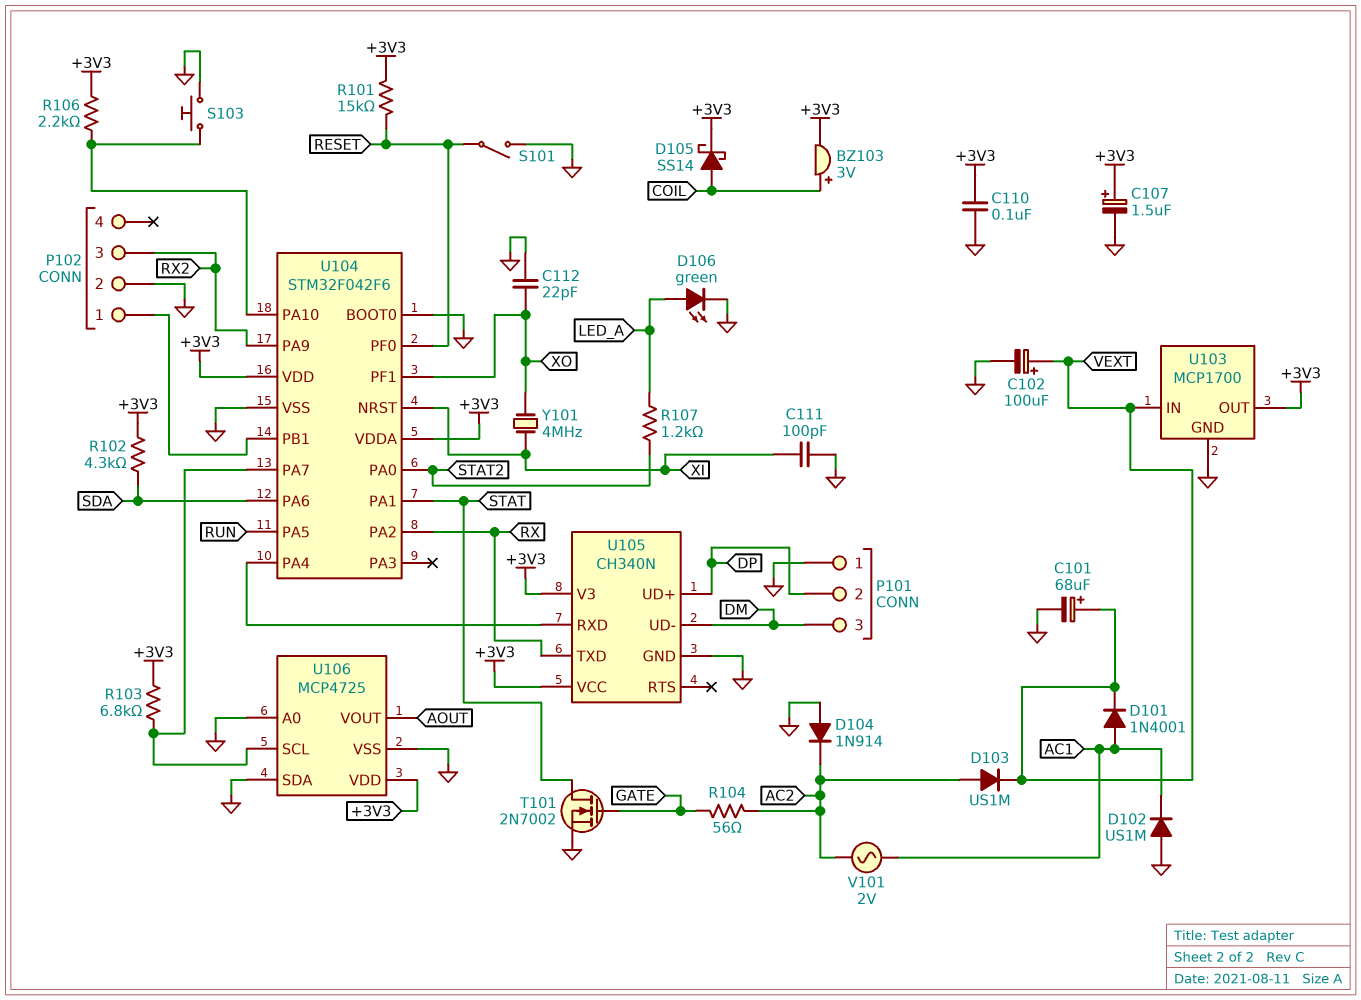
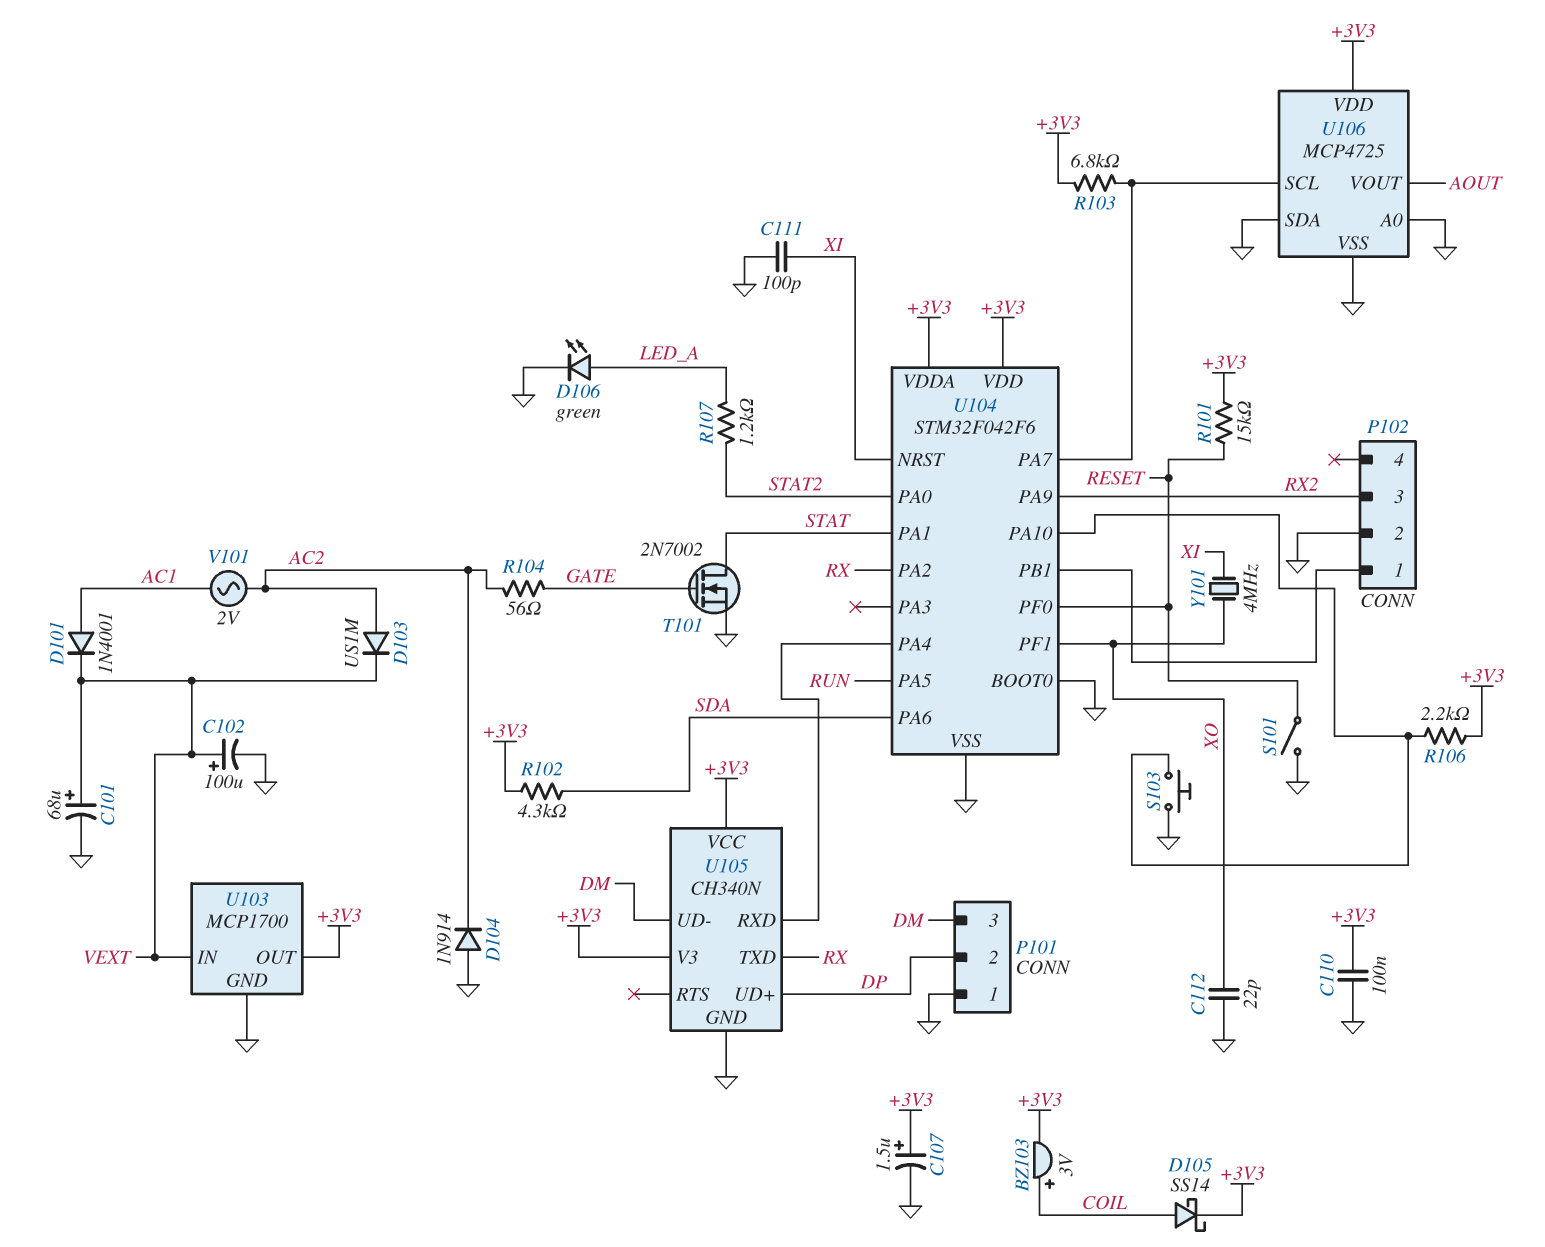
D102: diode US1M (A GND, K AC1) -> none

